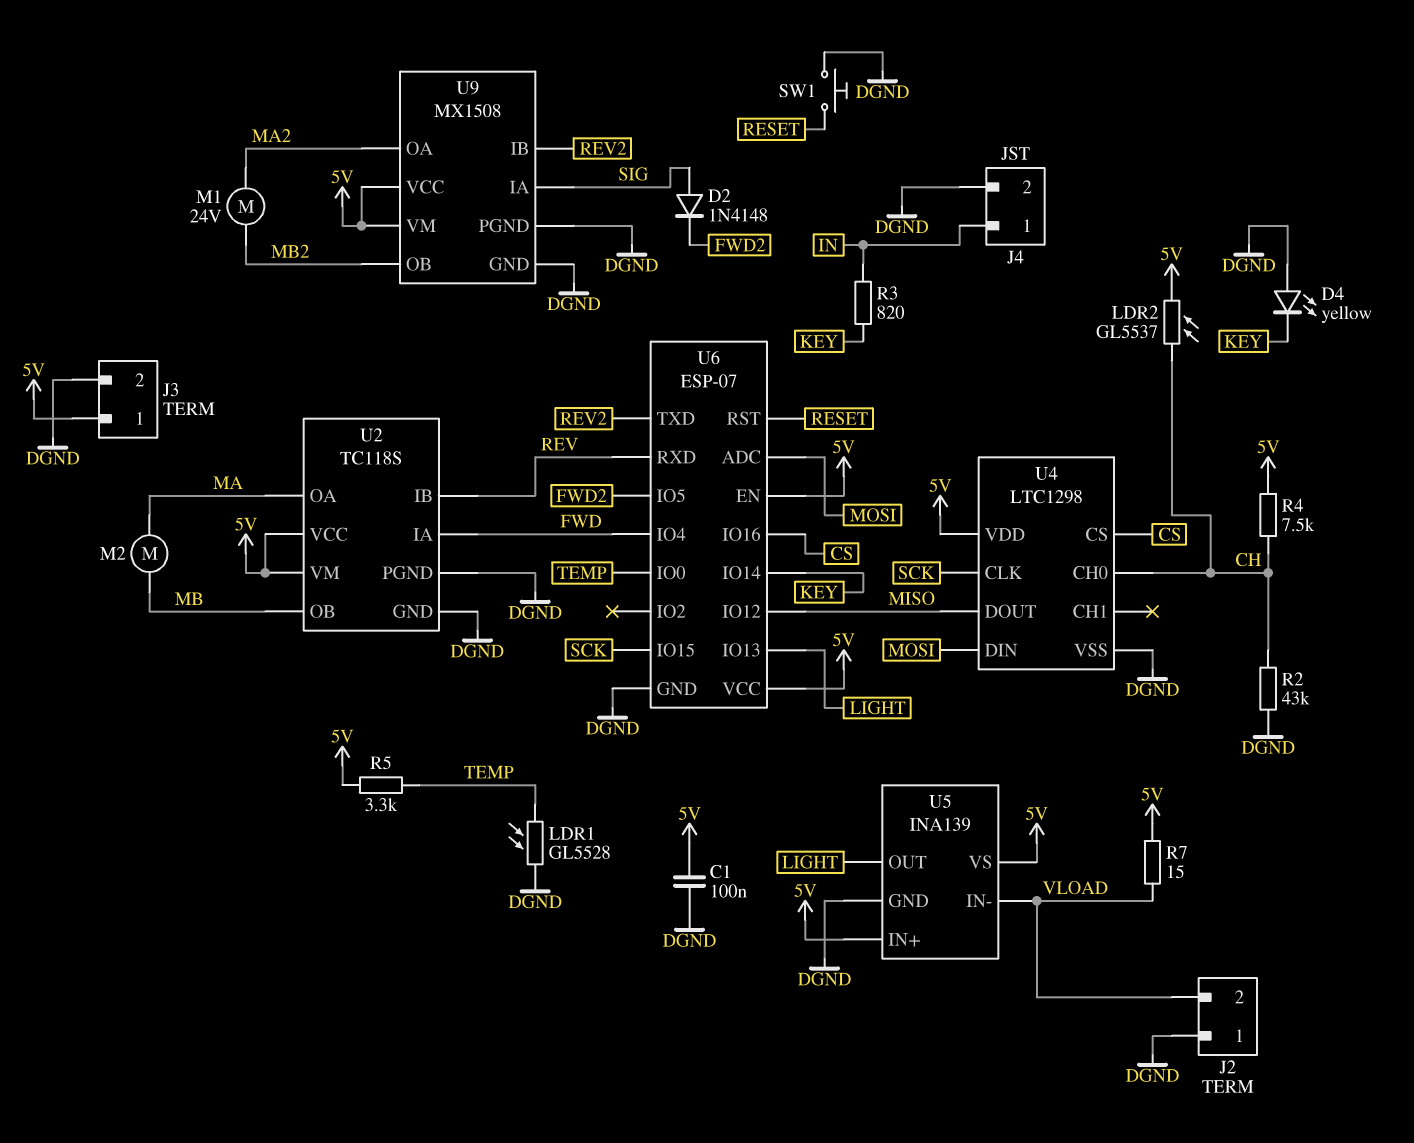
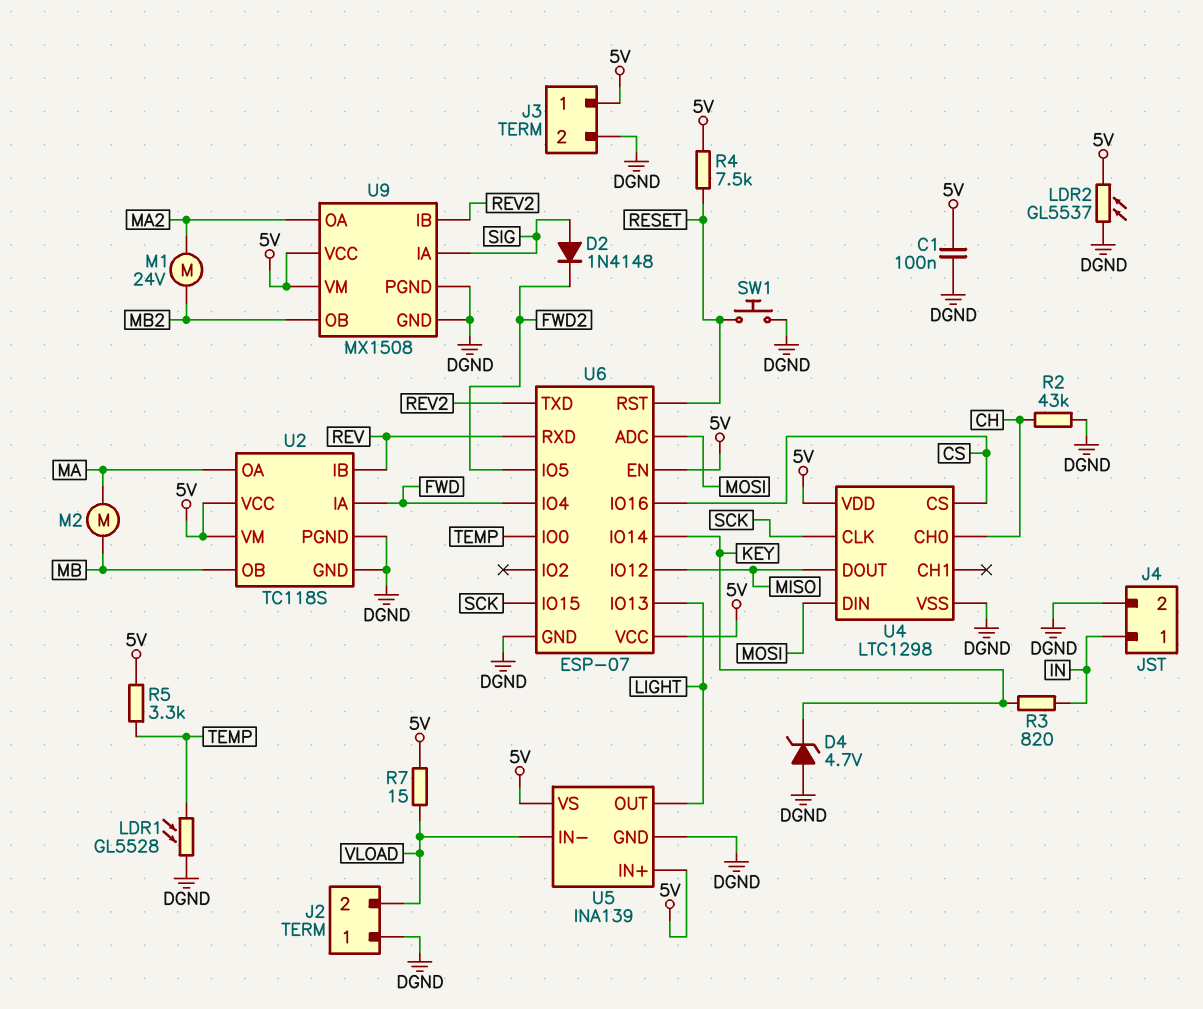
D4: LED yellow (A DGND, K KEY) -> zener 4.7V (A DGND, K KEY)
LDR2: GL5537 (5V, CH) -> GL5537 (5V, DGND)
R4: 7.5k (5V, CH) -> 7.5k (5V, RESET)

